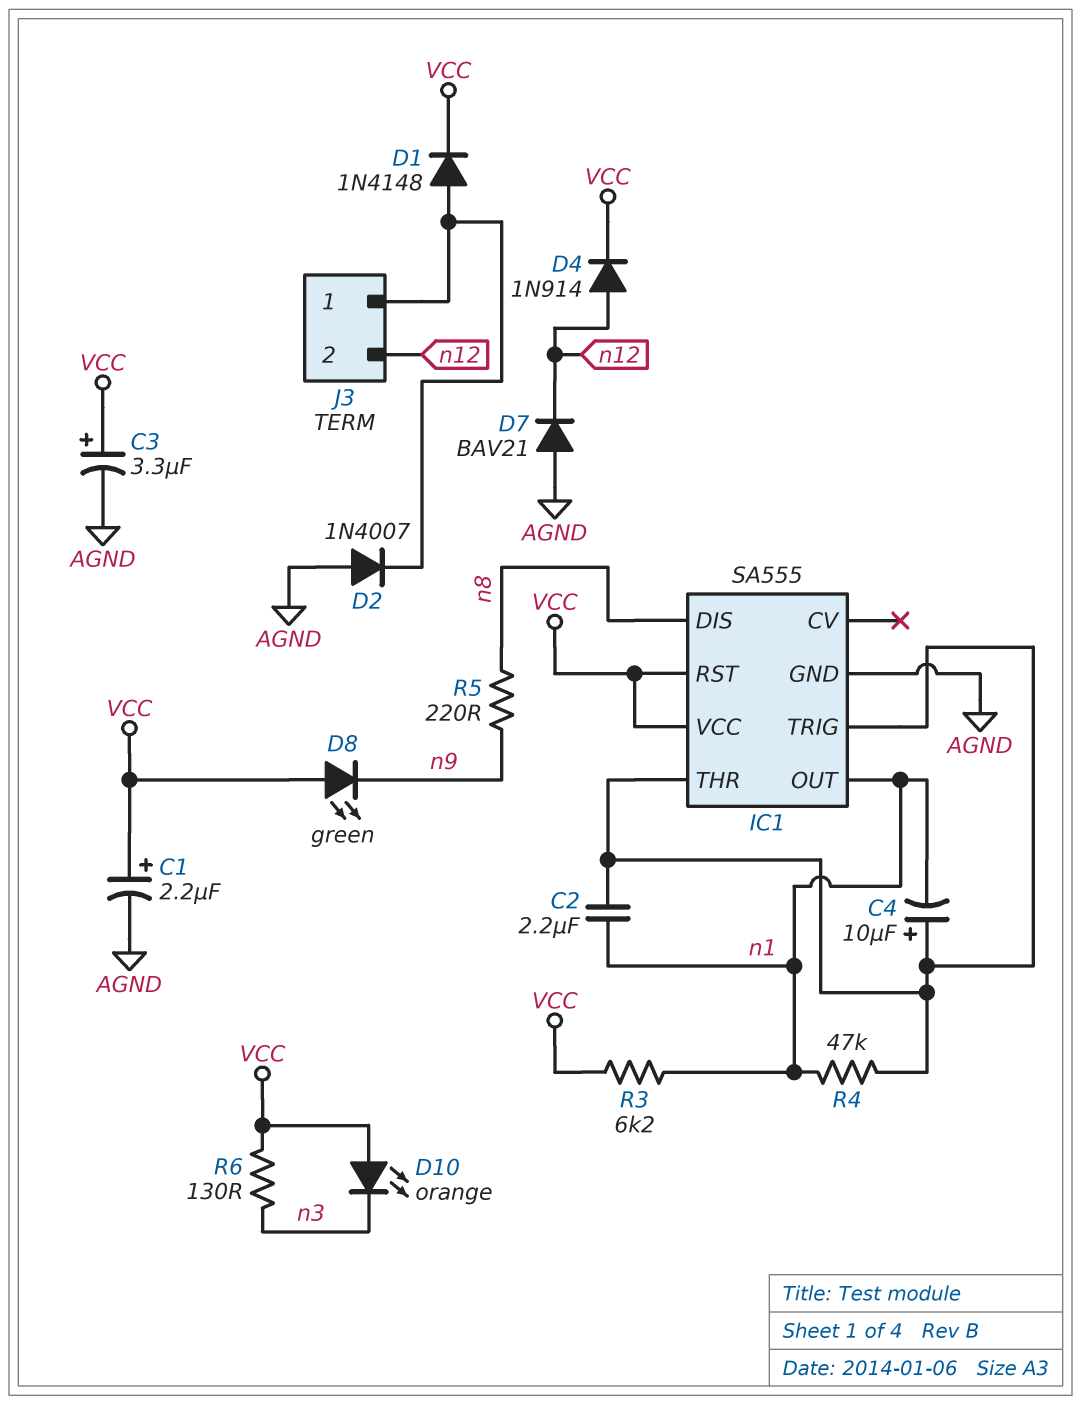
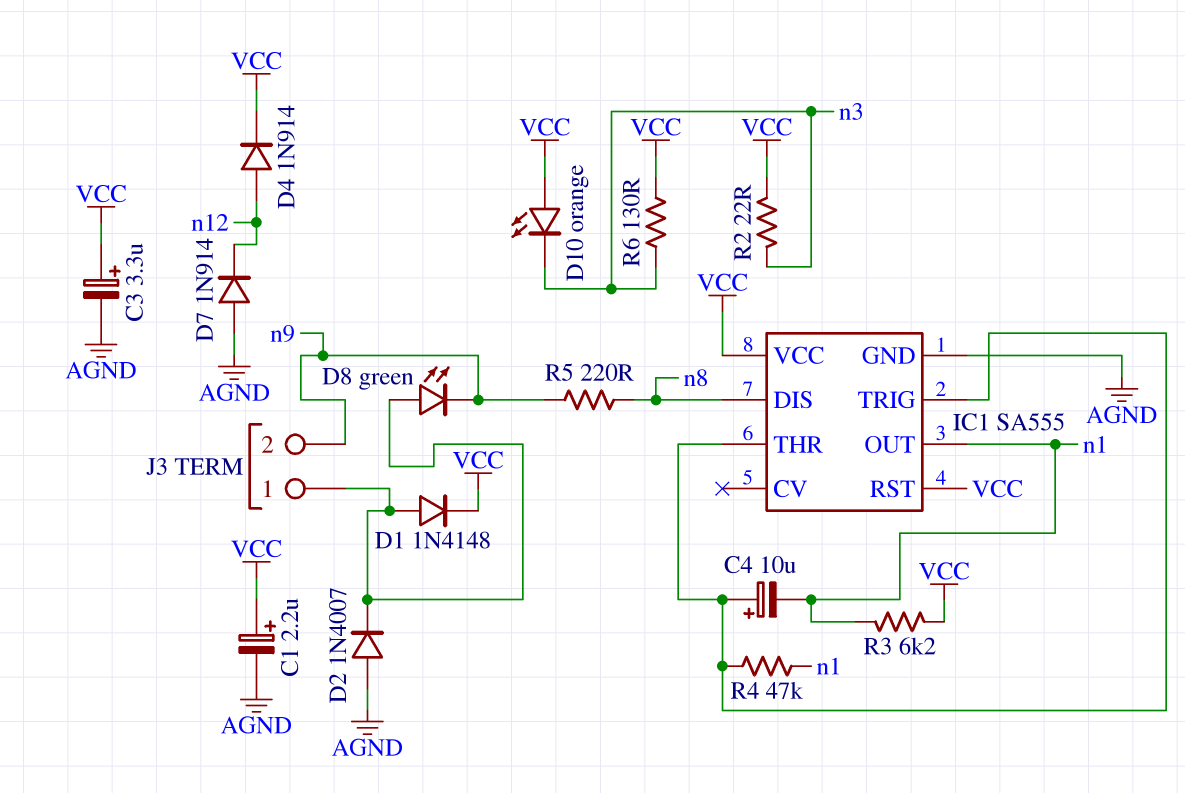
C2: 2.2uF (IC1/THR, n1) -> none
D7: diode BAV21 (A AGND, K n12) -> diode 1N914 (A AGND, K n12)
D8: LED green (A VCC, K n9) -> LED green (A J3/1, K n9)
J3 pin 2: n12 -> n9
R2: none -> 22 (VCC, n3)

